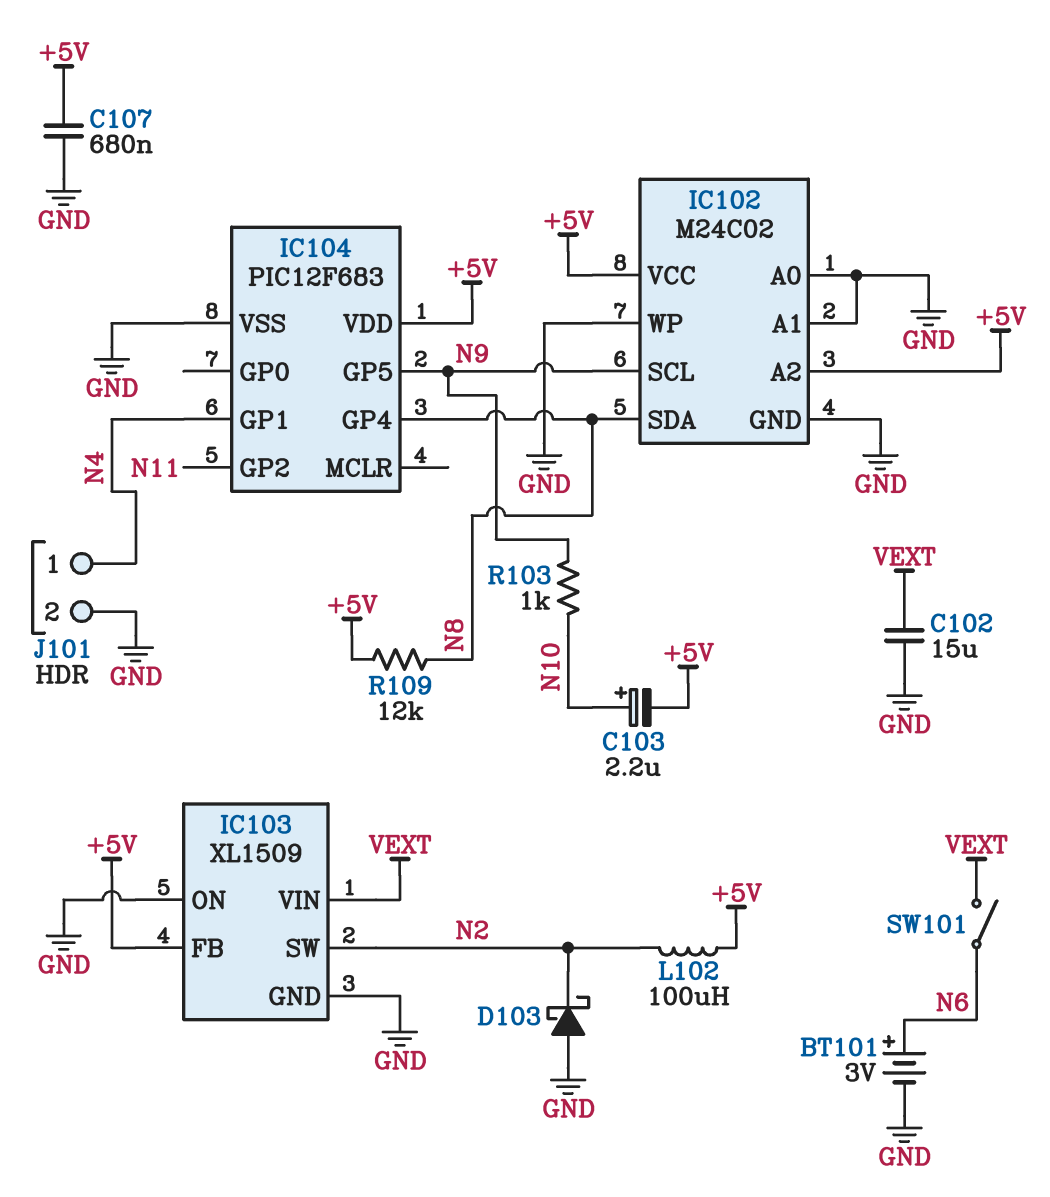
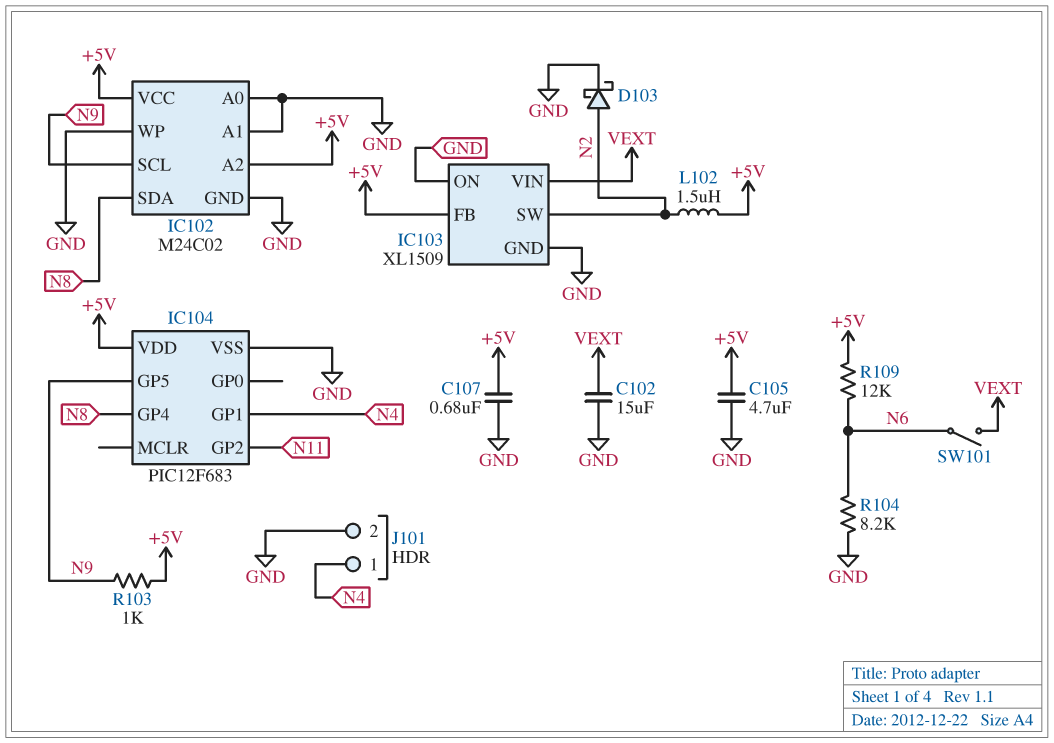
BT101: 3V (plus N6, minus GND) -> none
C103: 2.2uF (plus N10, minus +5V) -> none
C105: none -> 4.7uF (+5V, GND)
D103: schottky (A GND, K N2) -> schottky (A N2, K GND)
L102: 100uH (+5V, N2) -> 1.5uH (+5V, N2)
R103: 1k (N9, N10) -> 1k (+5V, N9)
R104: none -> 8.2k (GND, N6)
R109: 12k (+5V, N8) -> 12k (+5V, N6)

